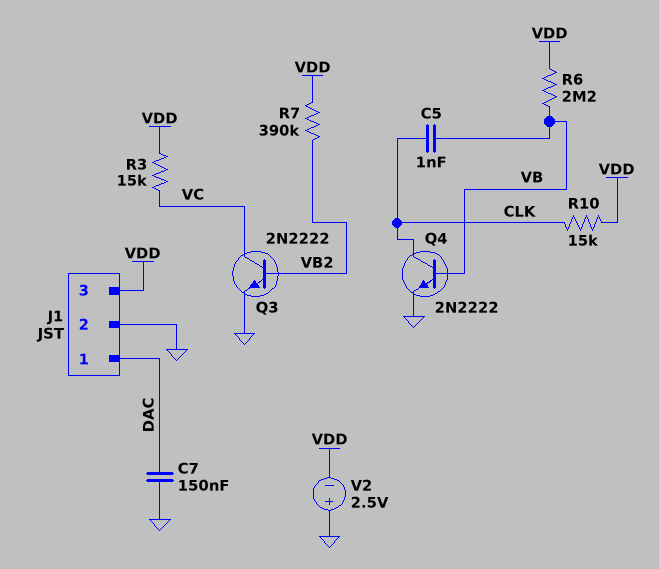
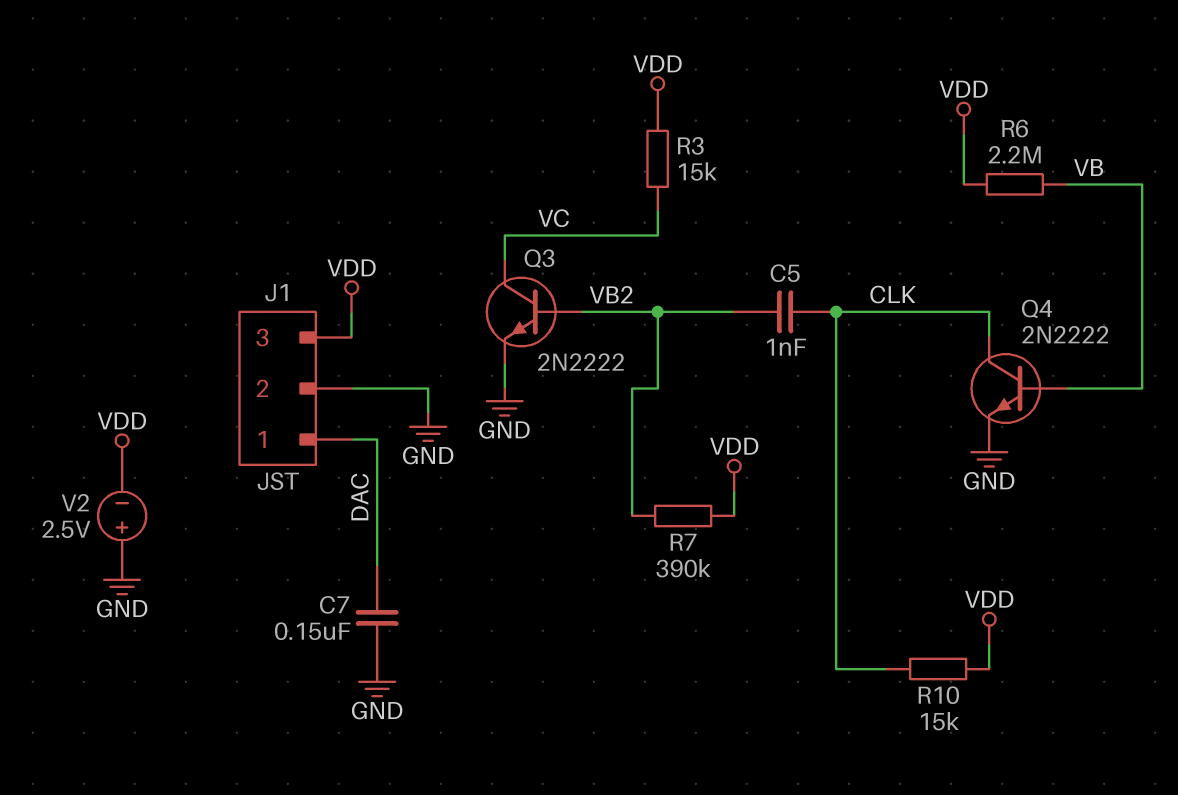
C5: 1nF (CLK, VB) -> 1nF (CLK, VB2)

